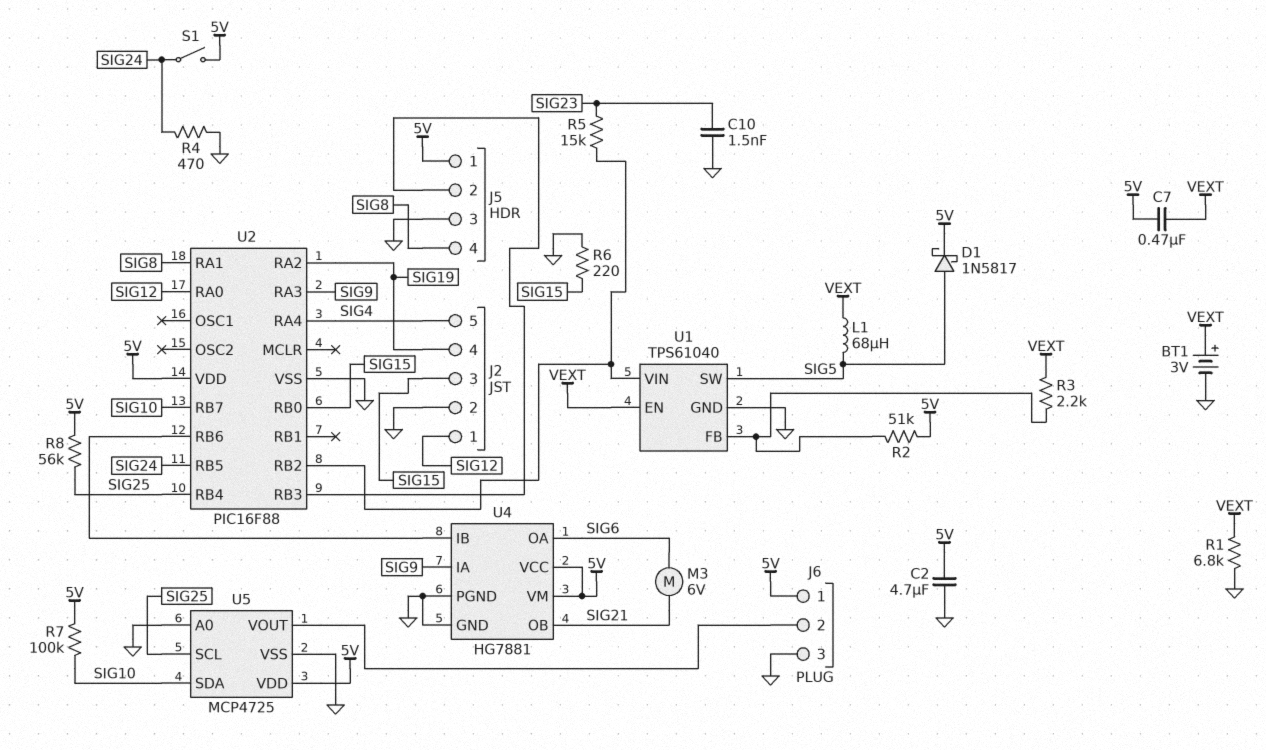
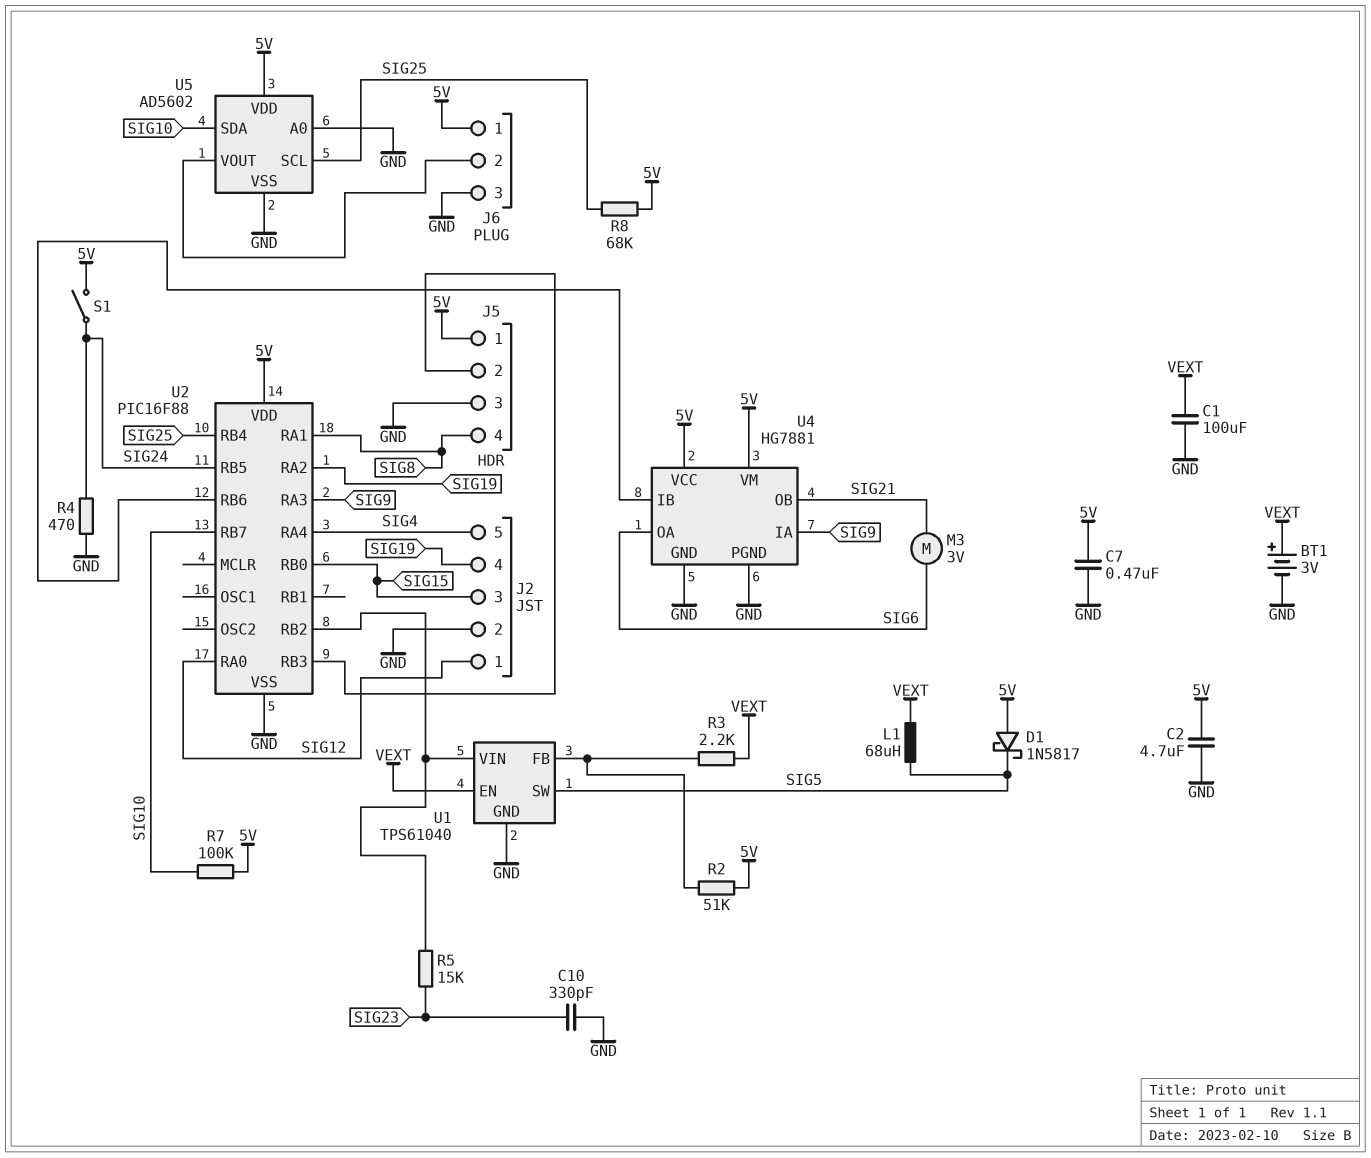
C1: none -> 100uF (GND, VEXT)
C7: 470nF (5V, VEXT) -> 470nF (5V, GND)
C10: 1.5nF (GND, SIG23) -> 330pF (GND, SIG23)
D1: schottky 1N5817 (A SIG5, K 5V) -> schottky 1N5817 (A 5V, K SIG5)
M3: motor 6V (SIG6, SIG21) -> motor 3V (SIG6, SIG21)
R1: 6.8k (GND, VEXT) -> none
R6: 220 (GND, SIG15) -> none
R8: 56k (5V, SIG25) -> 68k (5V, SIG25)
U5: MCP4725 -> AD5602

